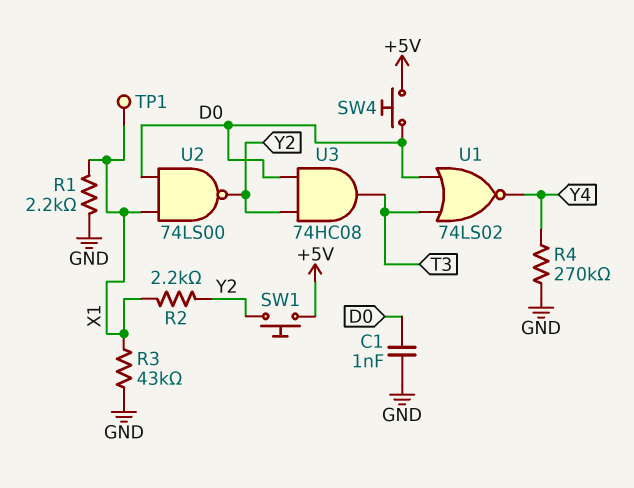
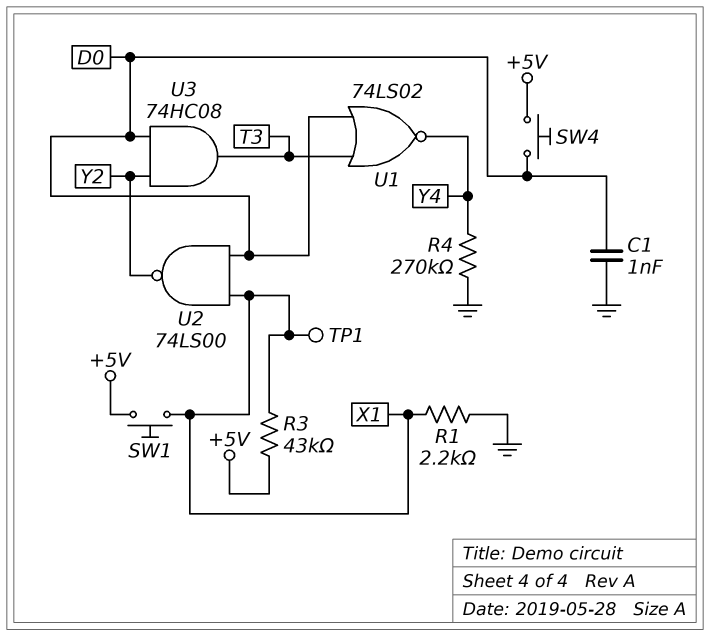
R2: 2.2k (X1, Y2) -> none
R3: 43k (GND, X1) -> 43k (+5V, X1)
SW1: button (+5V, Y2) -> button (+5V, X1)

